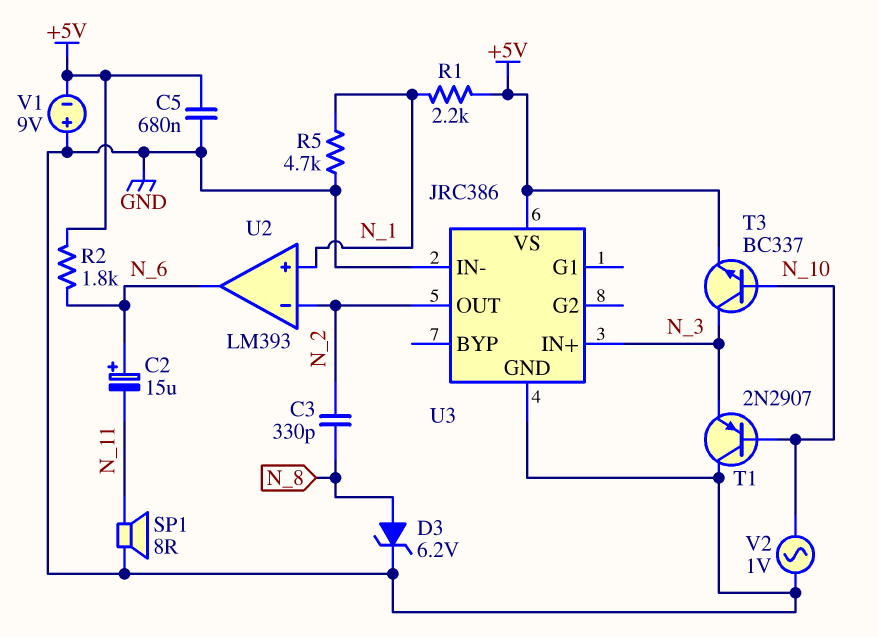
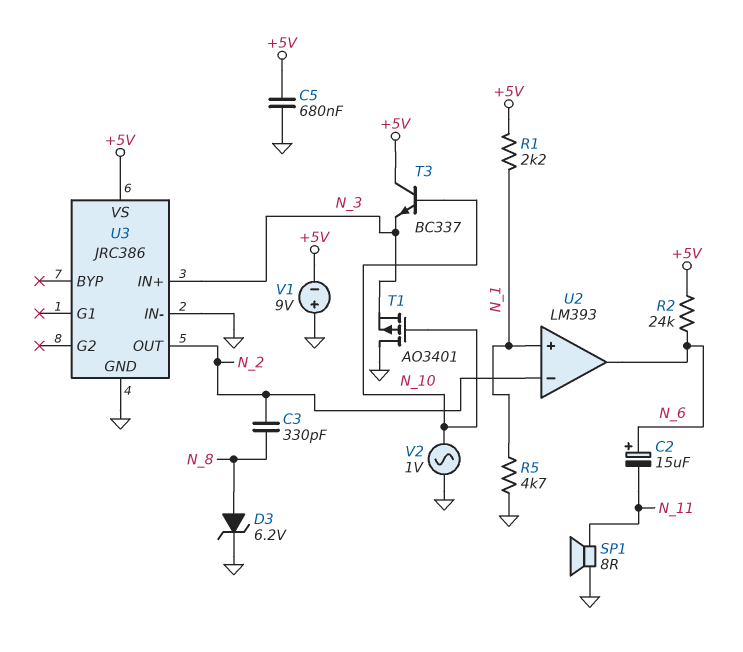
R2: 1.8k (+5V, N_6) -> 24k (+5V, N_6)
T1: PNP 2N2907 (B N_10, C GND, E N_3) -> PMOS AO3401 (G N_10, D GND, S N_3)
T3: NPN BC337 (B N_10, C N_3, E +5V) -> NPN BC337 (B N_10, C +5V, E N_3)

